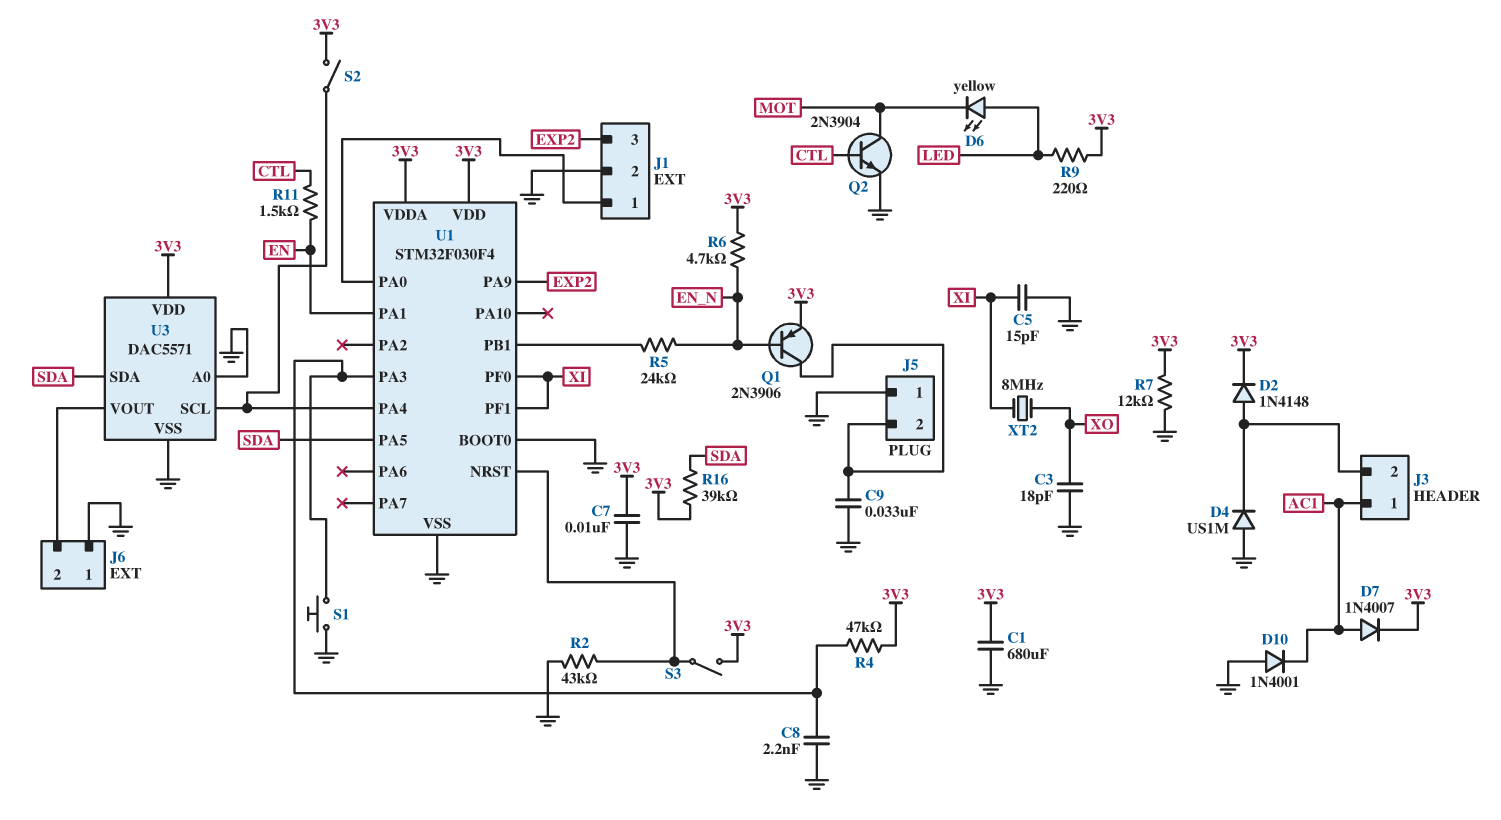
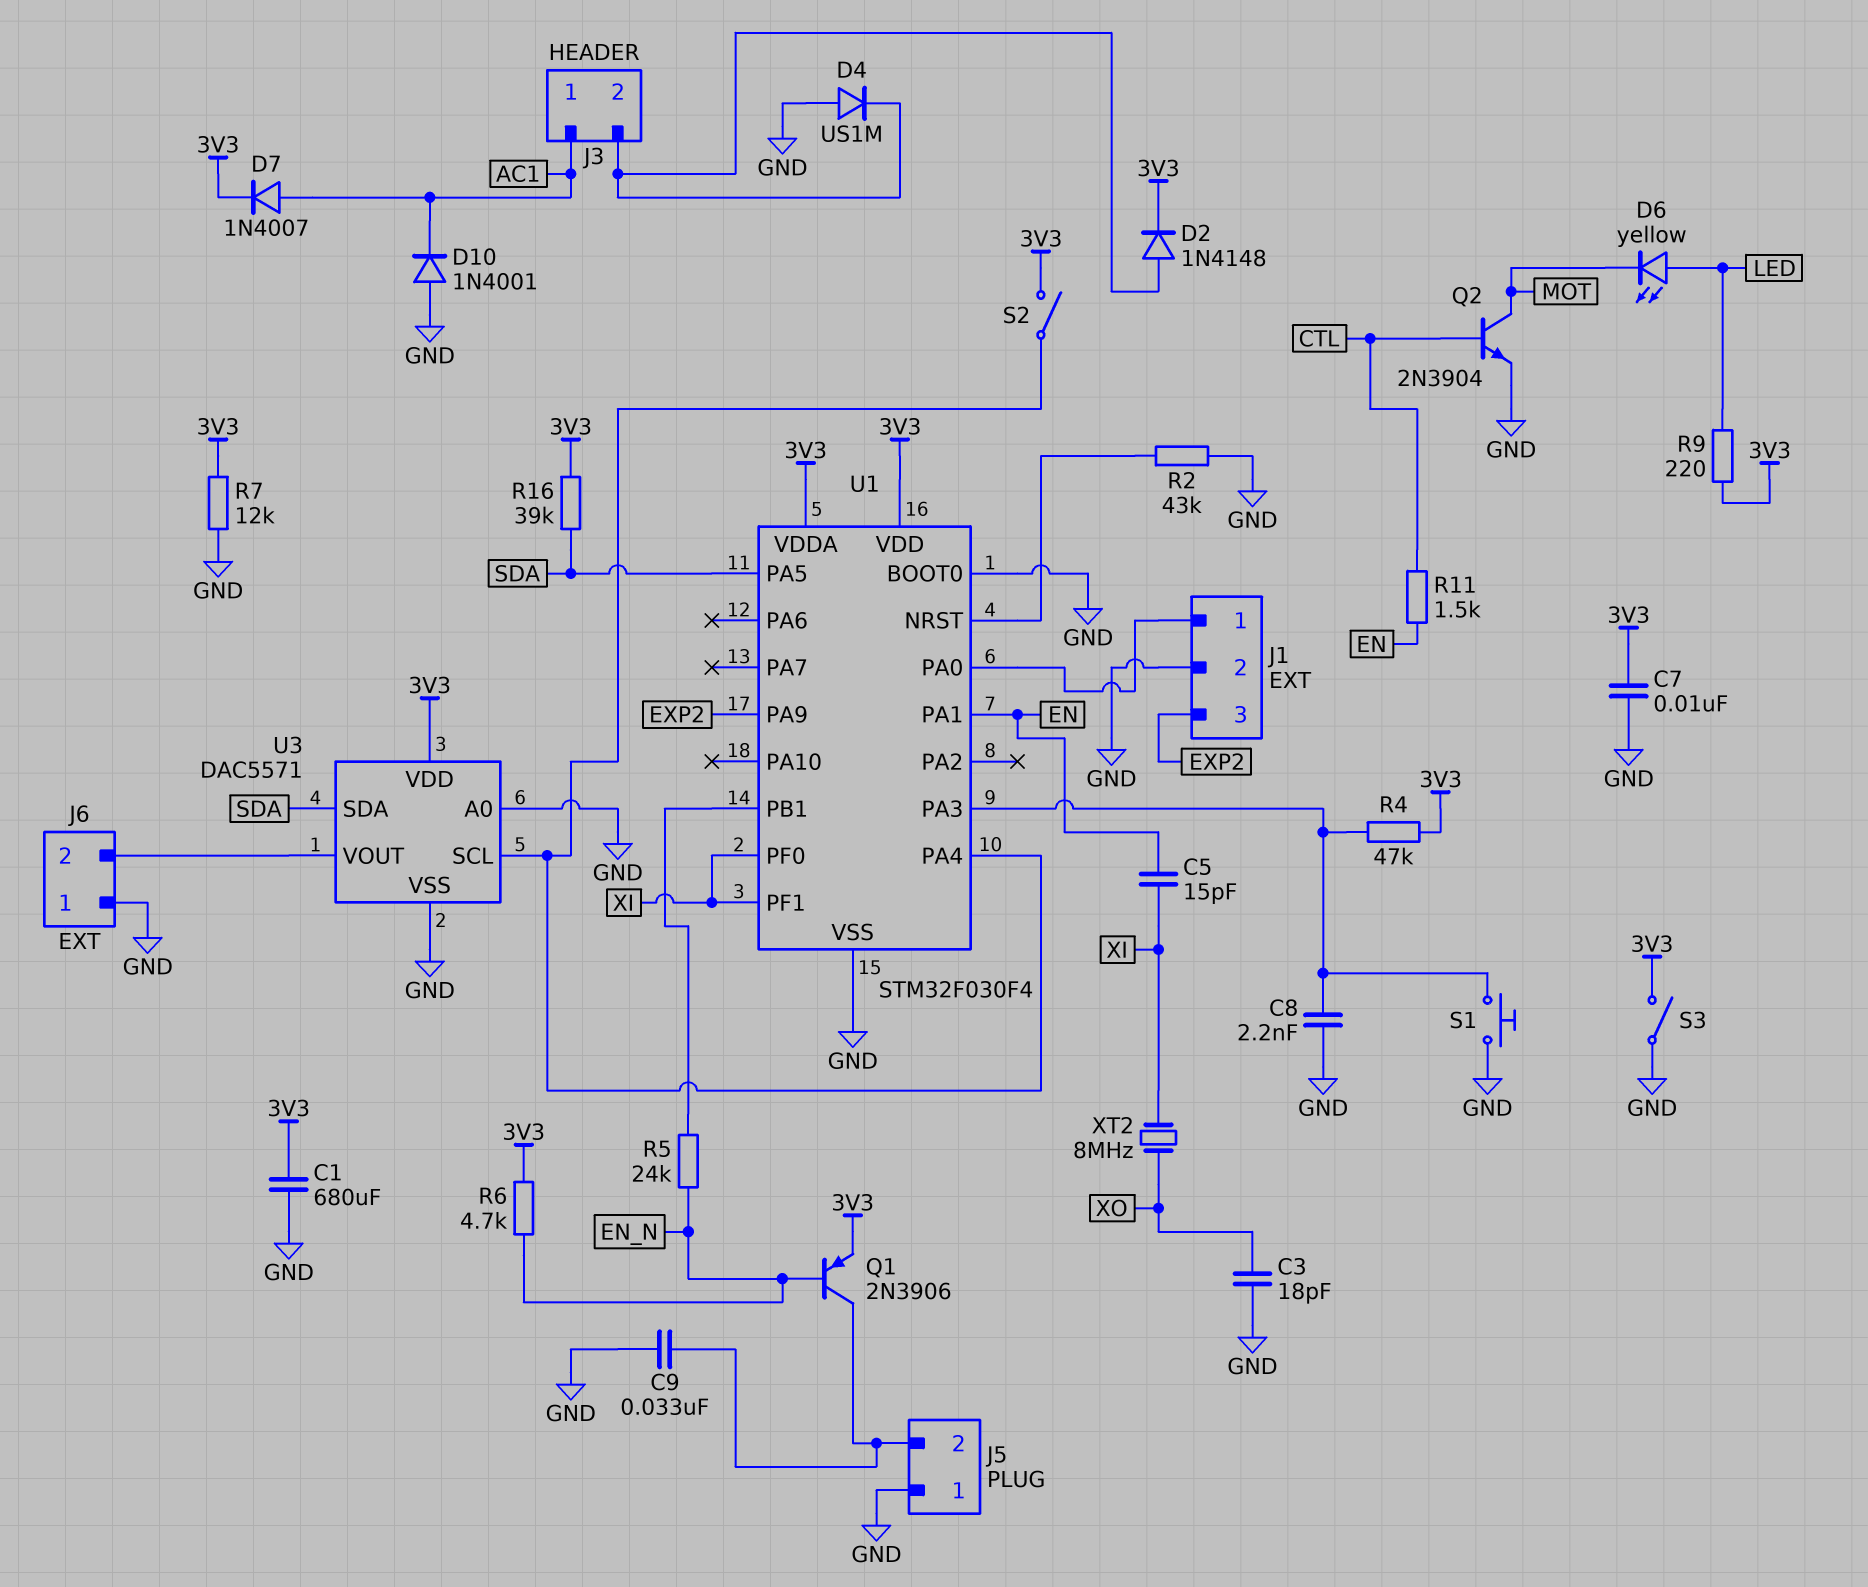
C5: 15pF (GND, XI) -> 15pF (EN, XI)
S3: switch (3V3, U1/NRST) -> switch (3V3, GND)

